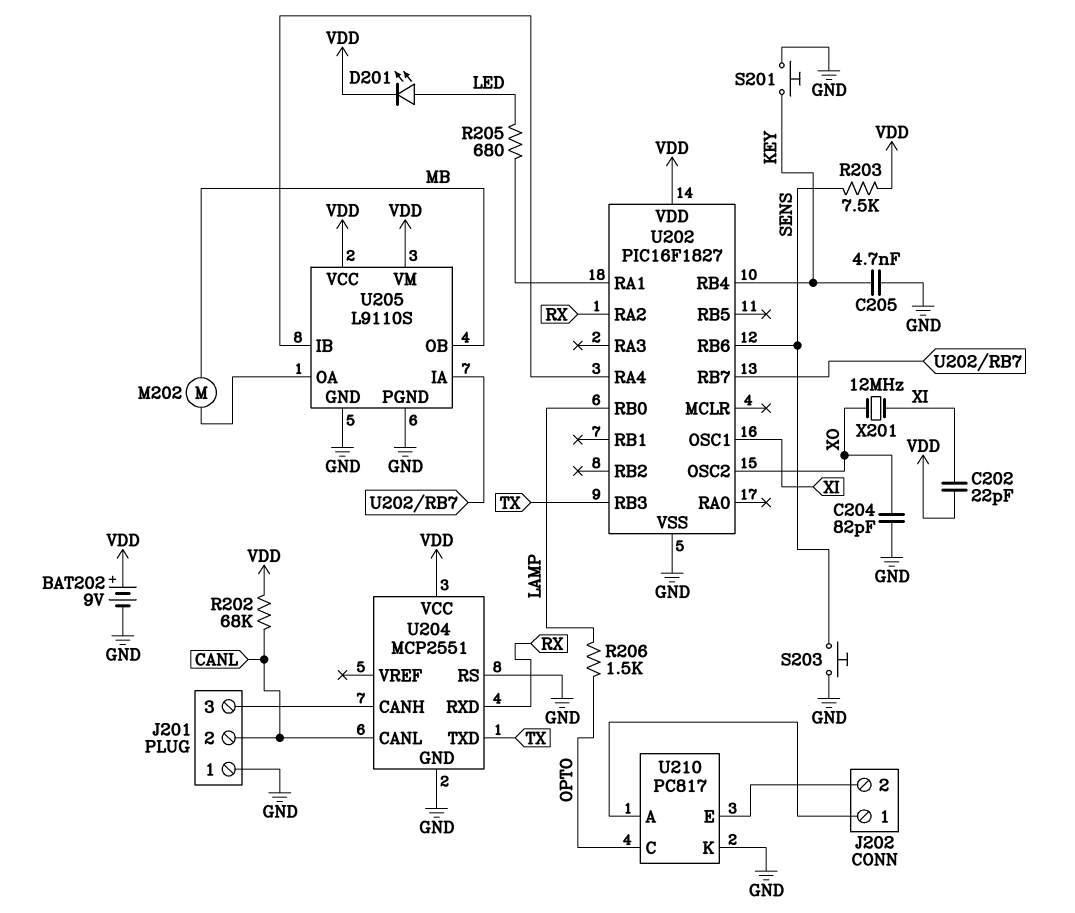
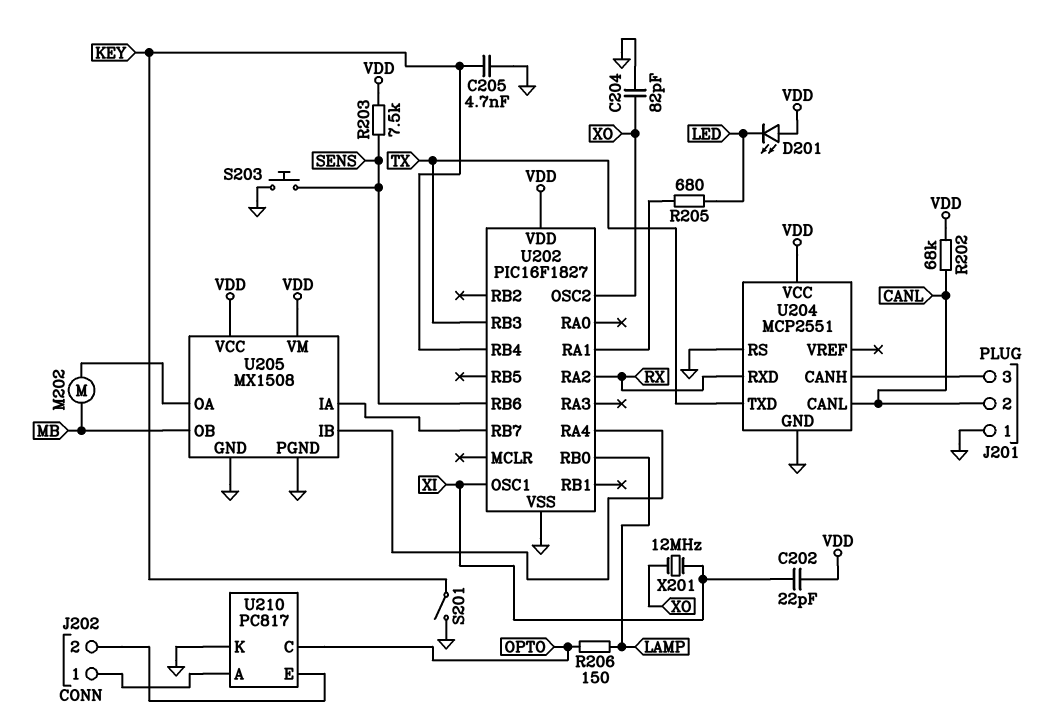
BAT202: 9V (plus VDD, minus GND) -> none
D201: LED (A LED, K VDD) -> LED (A VDD, K LED)
R206: 1.5k (LAMP, OPTO) -> 150 (LAMP, OPTO)
S201: button (GND, KEY) -> switch (GND, KEY)
U205: L9110S -> MX1508

